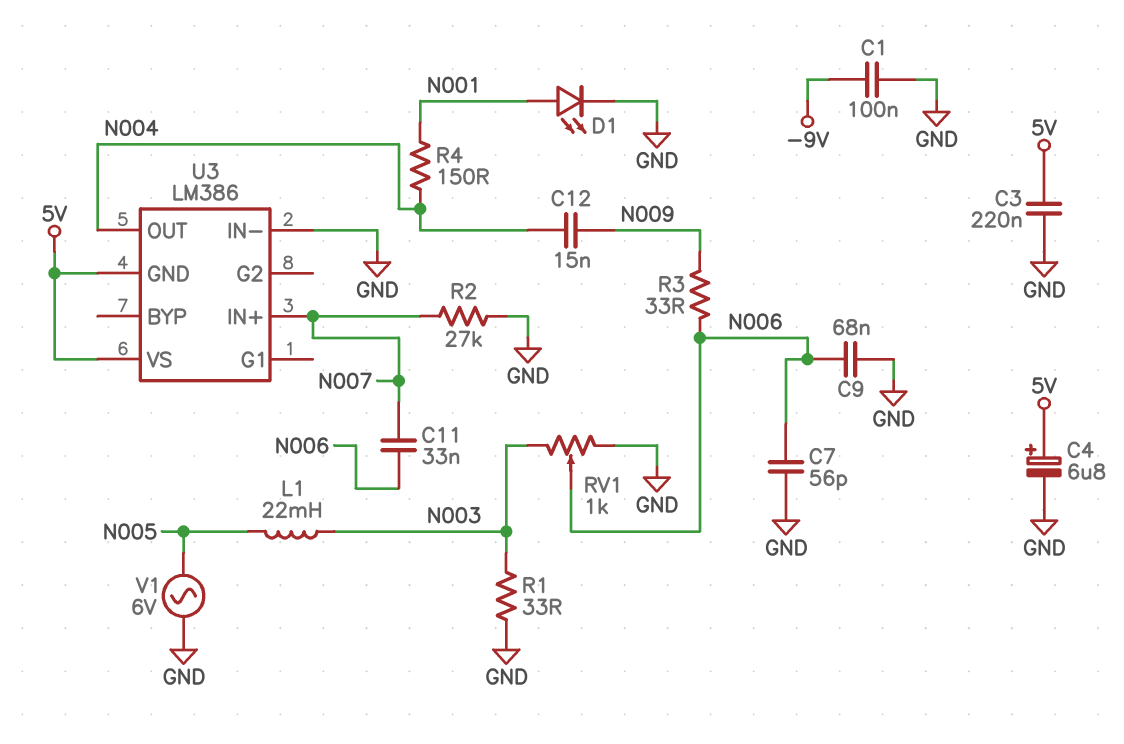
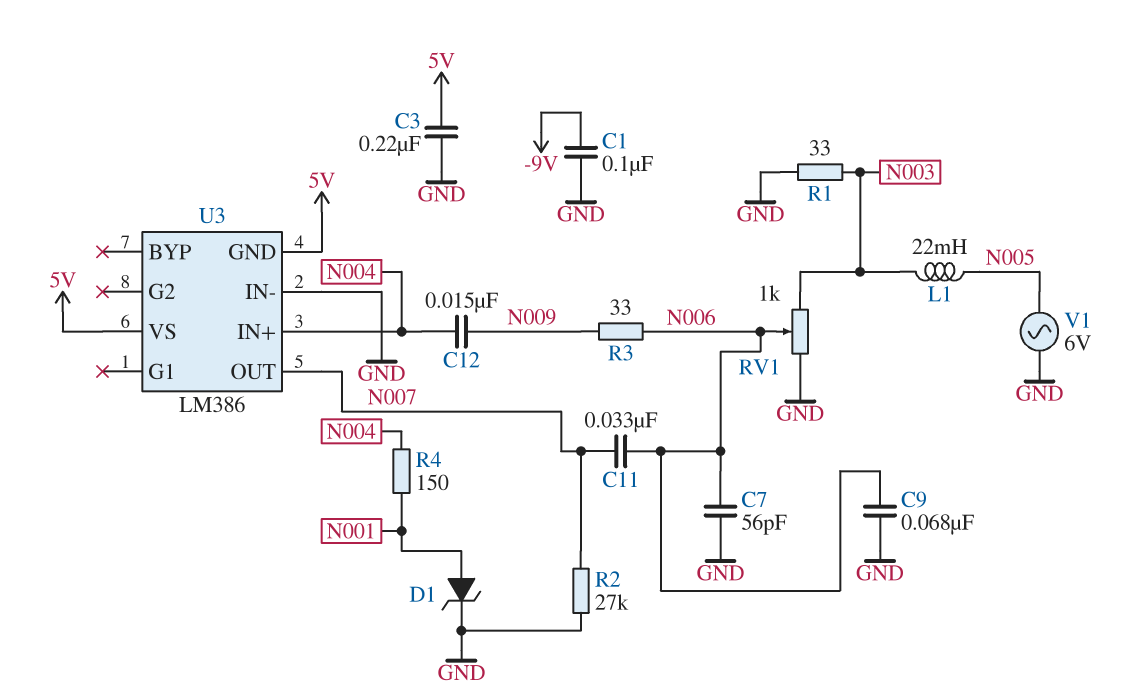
C4: 6.8uF (plus 5V, minus GND) -> none
D1: LED (A N001, K GND) -> zener (A N001, K GND)
U3 pin IN+: N007 -> N004
U3 pin OUT: N004 -> N007

